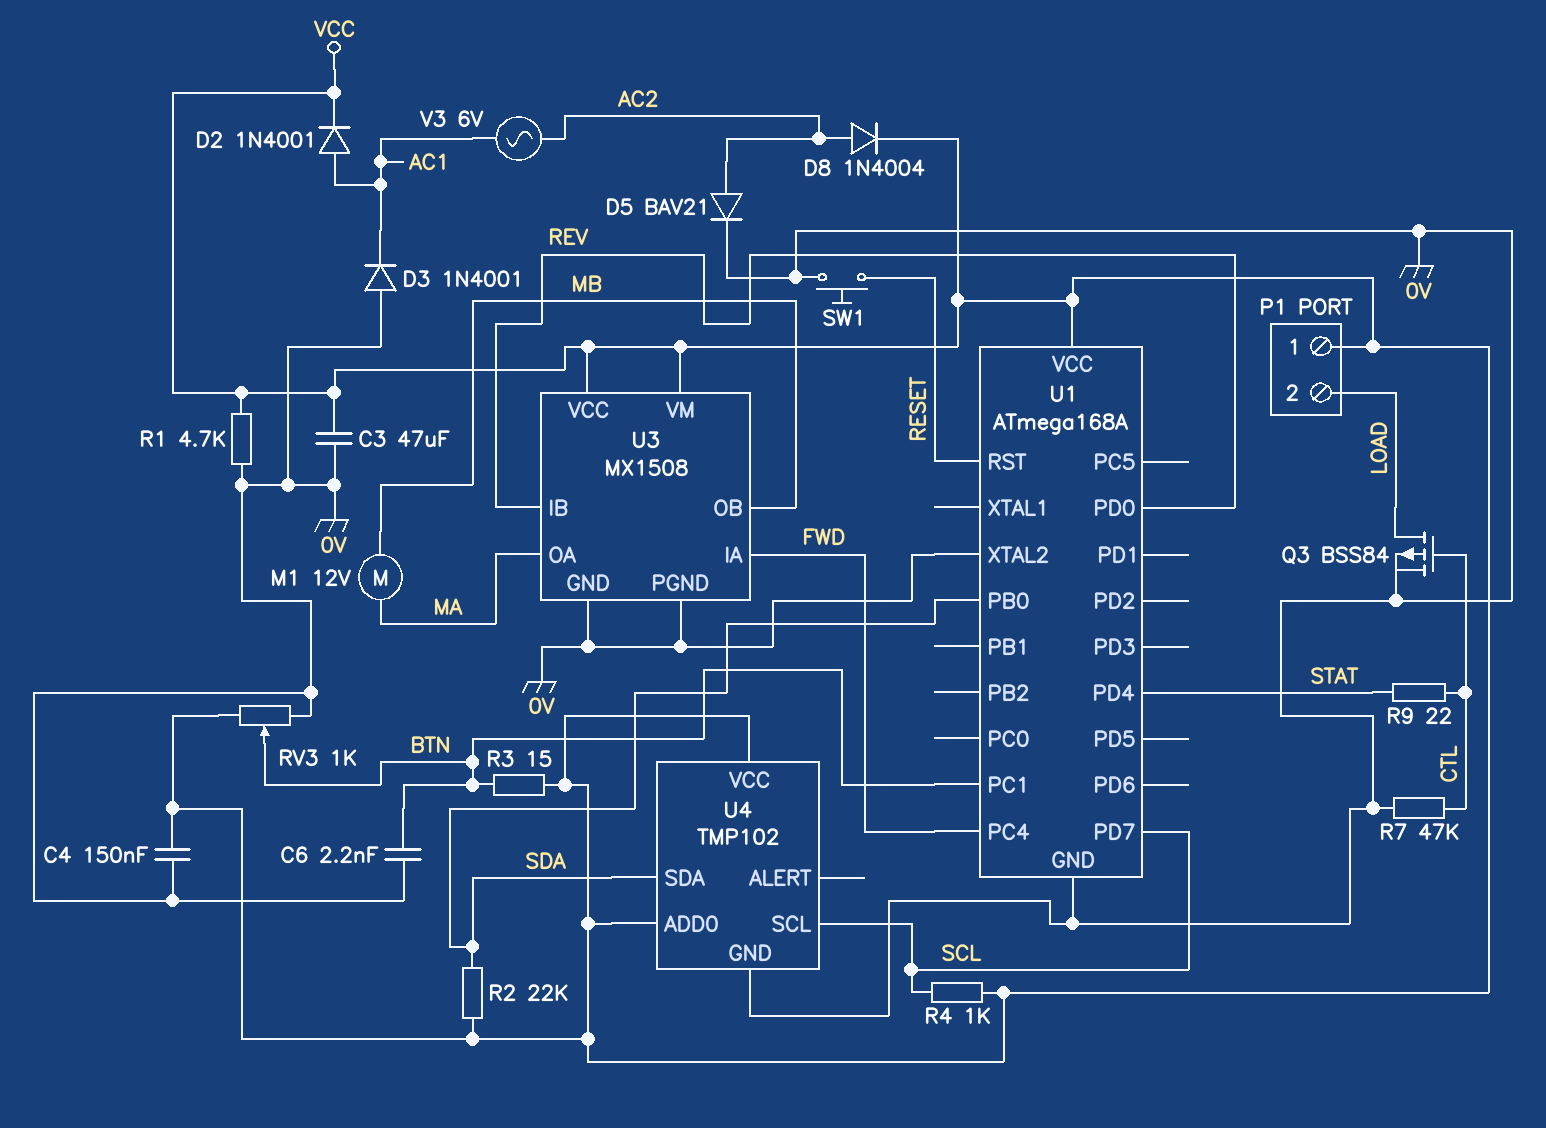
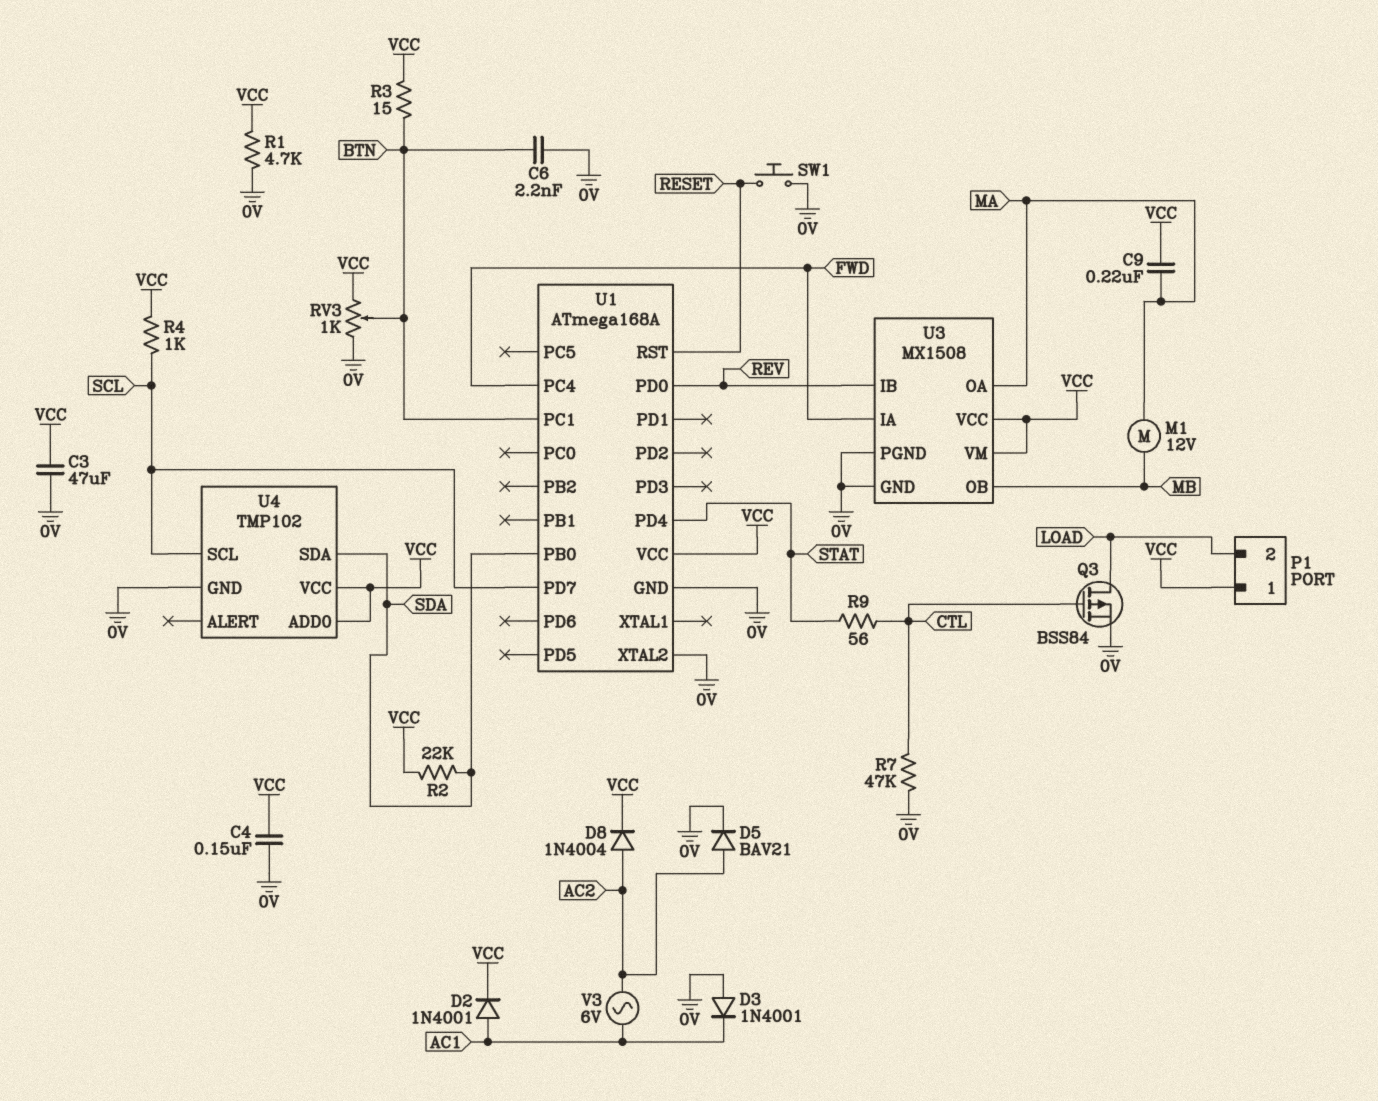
C9: none -> 220nF (MA, VCC)
R9: 22 (CTL, STAT) -> 56 (CTL, STAT)

